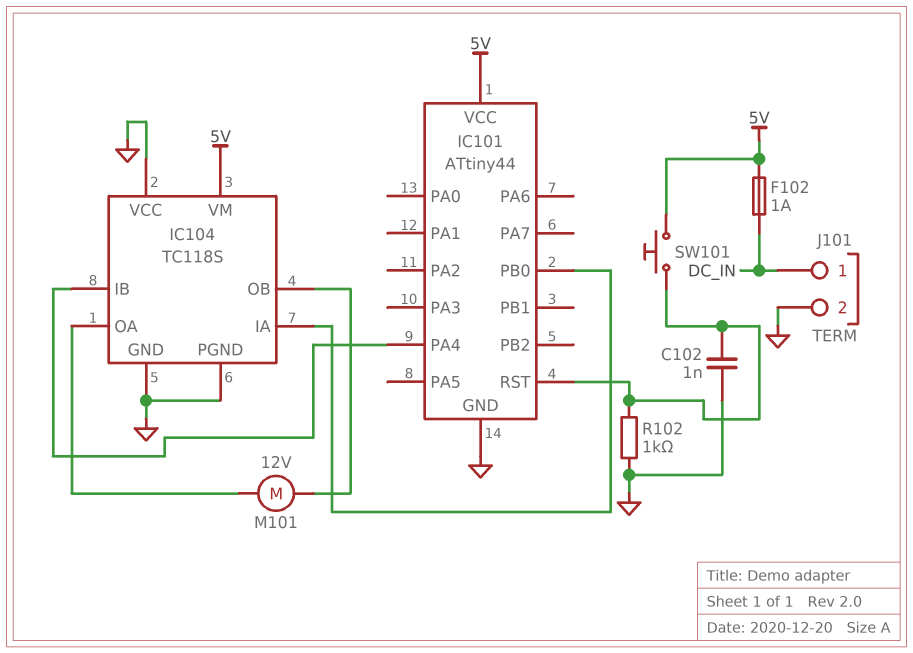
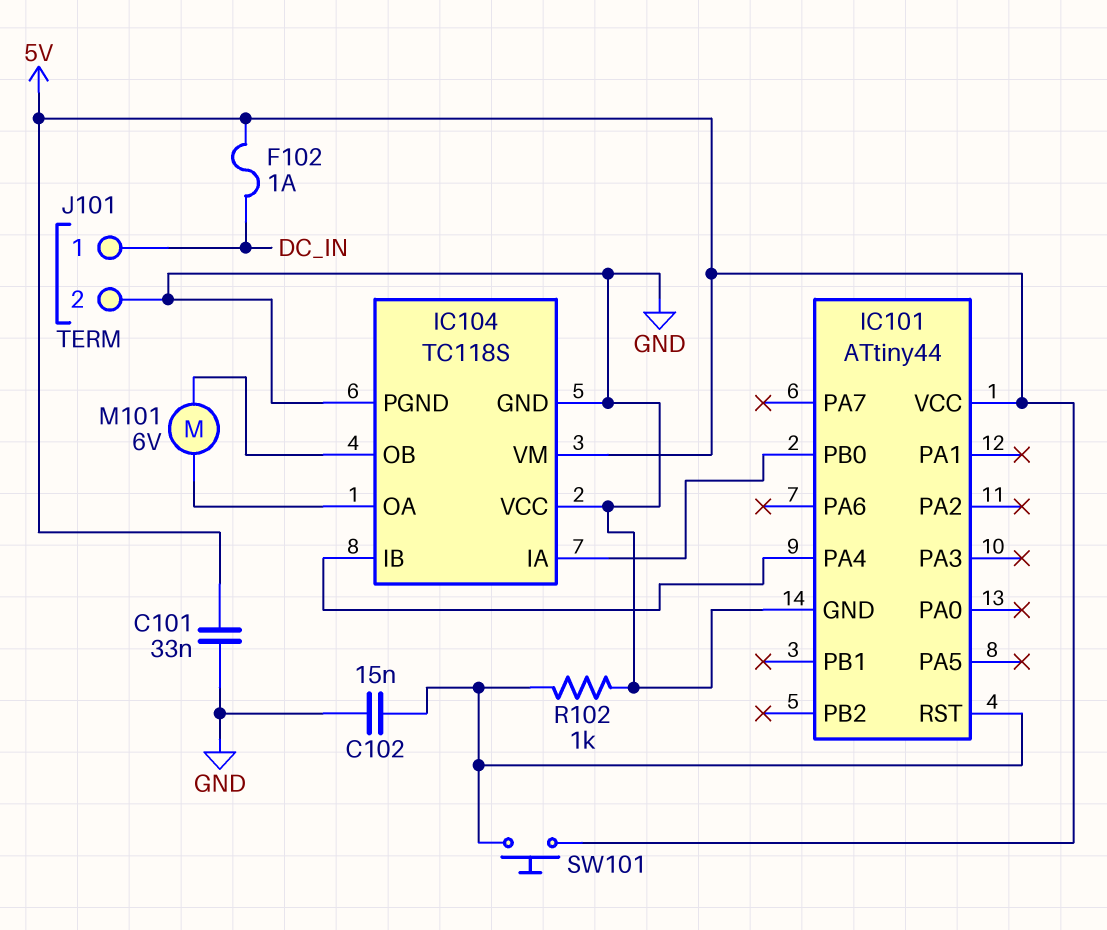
C101: none -> 33nF (5V, GND)
C102: 1nF (GND, IC101/RST) -> 15nF (GND, IC101/RST)
M101: motor 12V (IC104/OA, IC104/OB) -> motor 6V (IC104/OA, IC104/OB)

